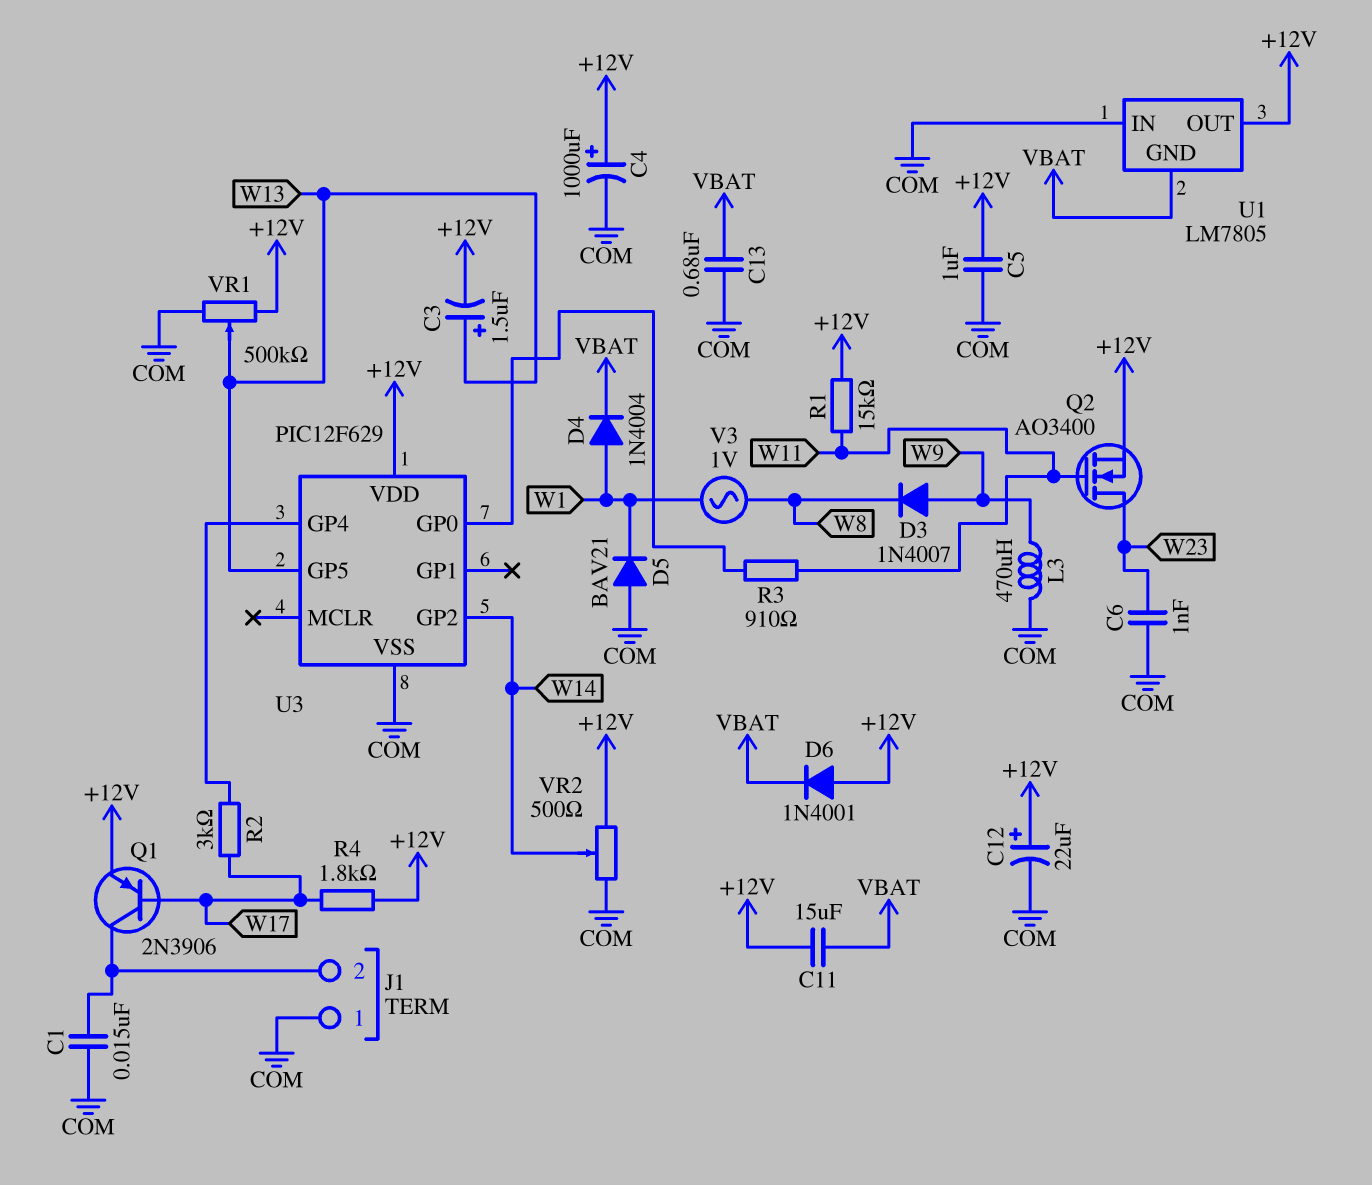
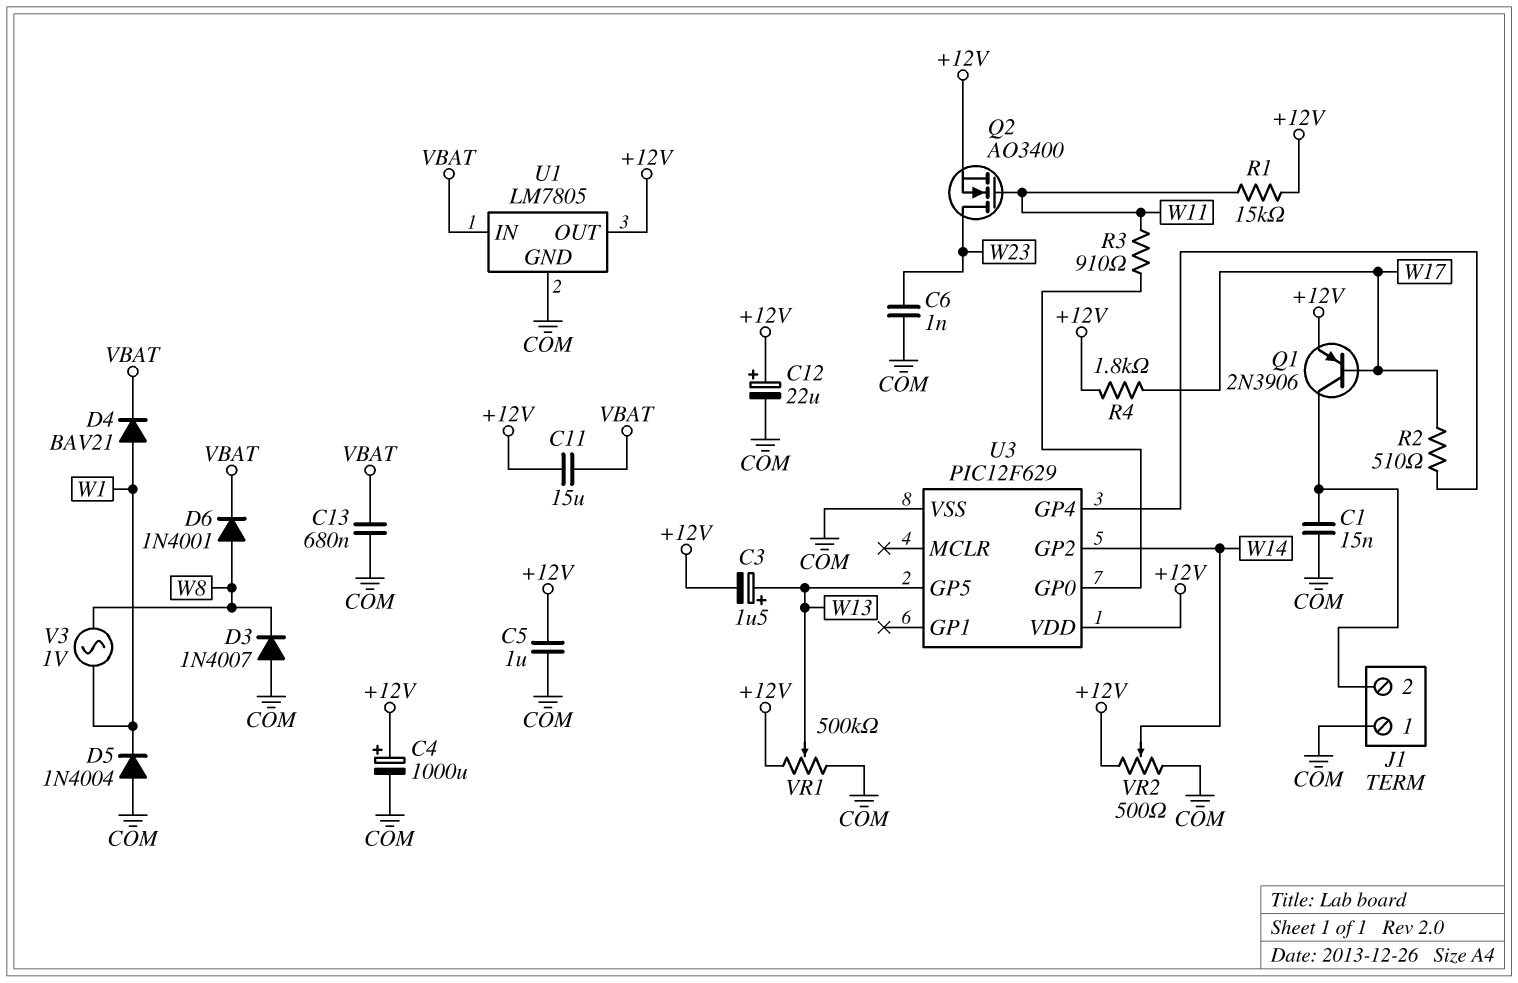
D3: diode 1N4007 (A W9, K W8) -> diode 1N4007 (A COM, K W8)
D4: diode 1N4004 (A W1, K VBAT) -> diode BAV21 (A W1, K VBAT)
D5: diode BAV21 (A COM, K W1) -> diode 1N4004 (A COM, K W1)
D6: diode 1N4001 (A +12V, K VBAT) -> diode 1N4001 (A W8, K VBAT)
L3: 470uH (COM, W9) -> none
R2: 3k (U3/GP4, W17) -> 510 (U3/GP4, W17)
U1 pin GND: VBAT -> COM
U1 pin IN: COM -> VBAT

